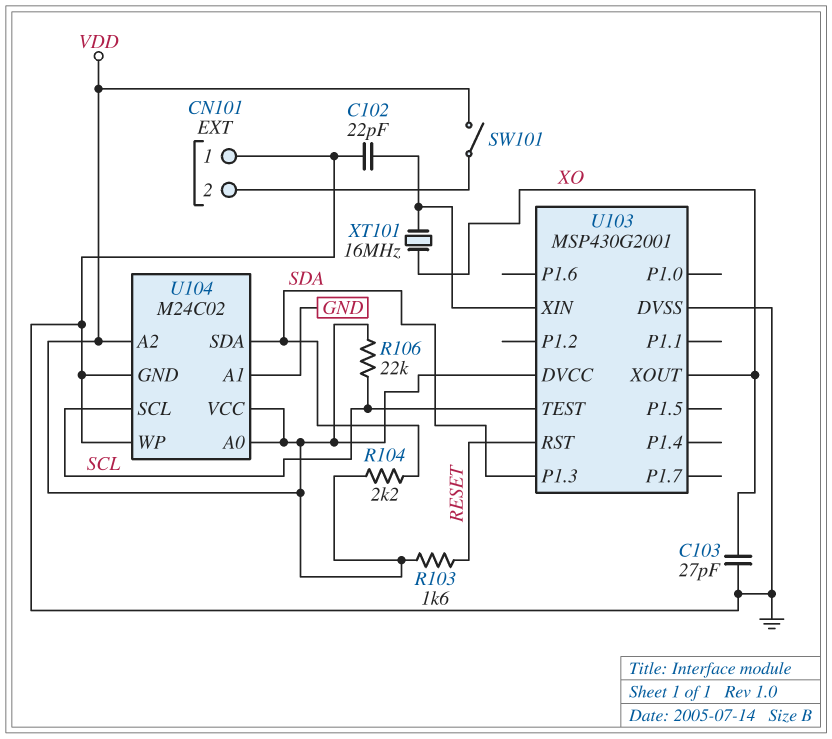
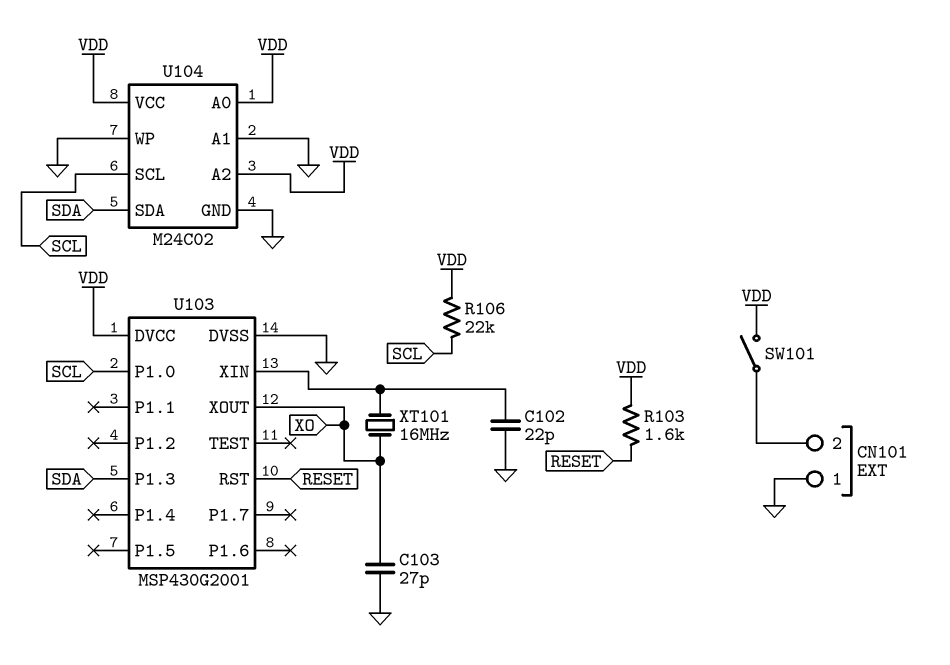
R104: 2.2k (SDA, VDD) -> none
U103 pin P1.0: none -> SCL
U103 pin TEST: SCL -> none

